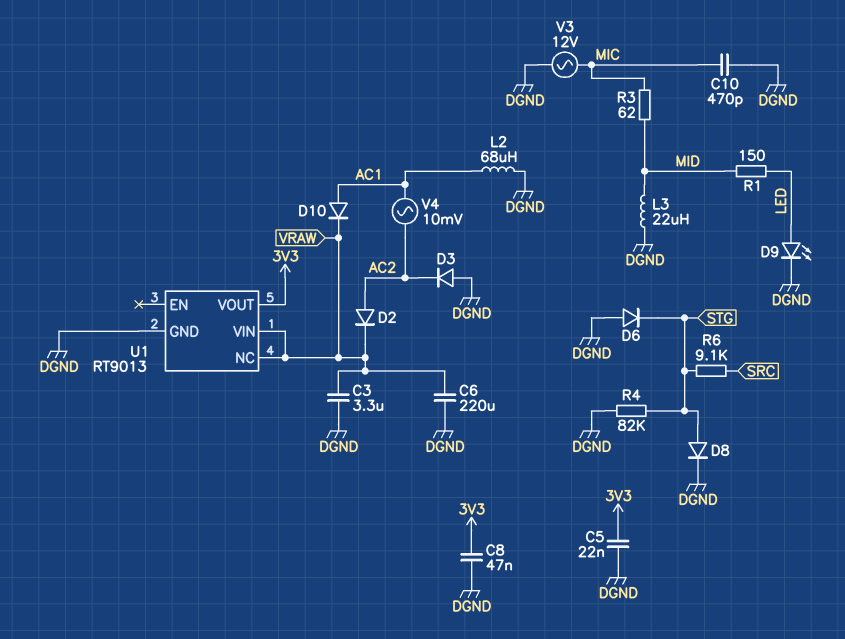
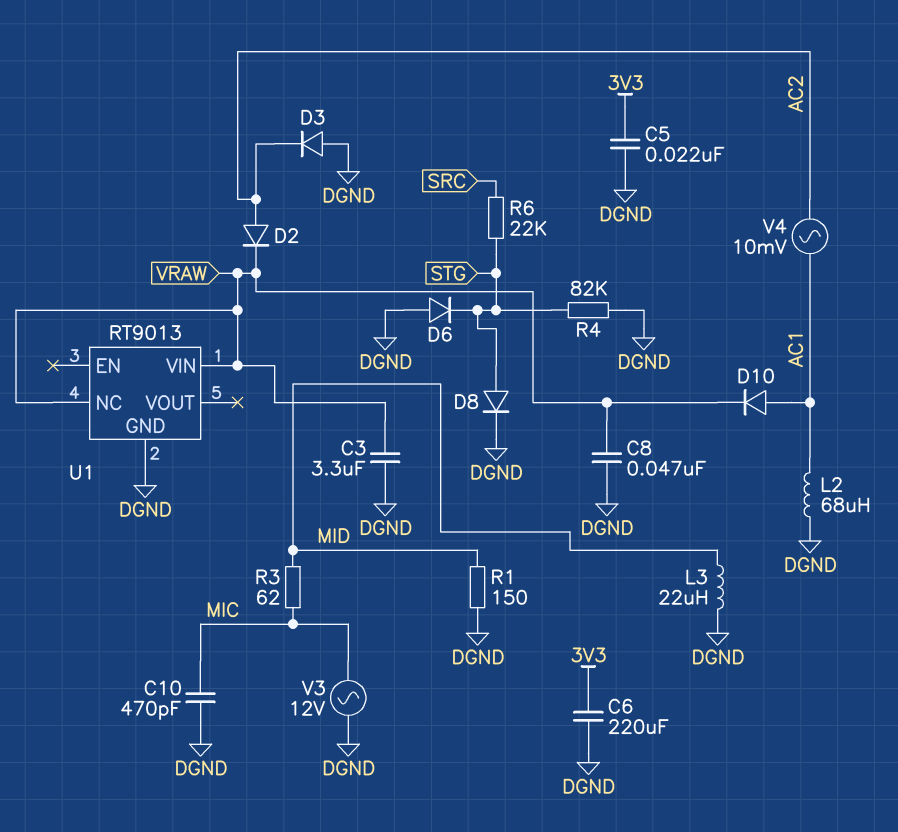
C6: 220uF (DGND, VRAW) -> 220uF (3V3, DGND)
C8: 47nF (3V3, DGND) -> 47nF (DGND, VRAW)
D9: LED (A LED, K DGND) -> none
R1: 150 (LED, MID) -> 150 (DGND, MID)
R6: 9.1k (SRC, STG) -> 22k (SRC, STG)
U1 pin VOUT: 3V3 -> none

